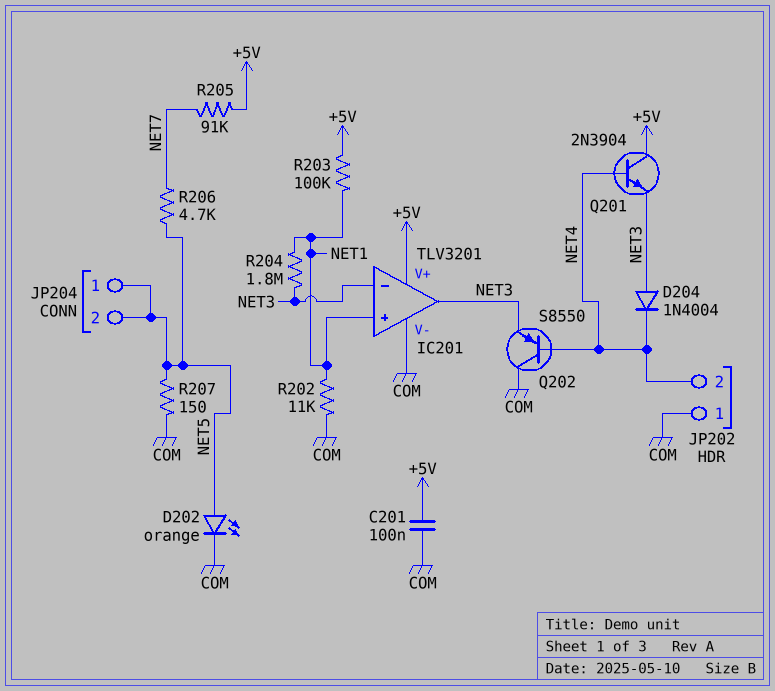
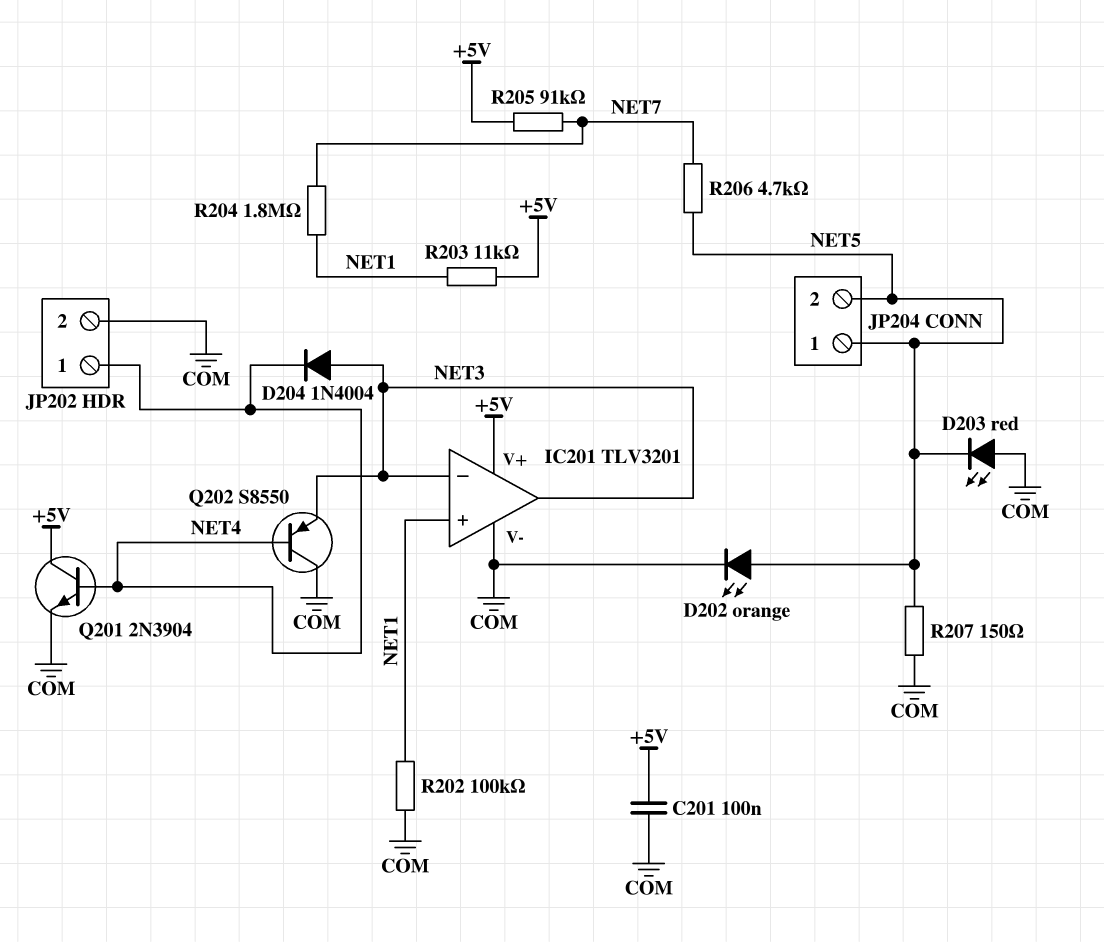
D203: none -> LED red (A COM, K NET5)
JP202 pin 1: COM -> NET4
JP202 pin 2: NET4 -> COM
Q201: NPN 2N3904 (B NET4, C +5V, E NET3) -> NPN 2N3904 (B NET4, C +5V, E COM)
R202: 11k (COM, NET1) -> 100k (COM, NET1)
R203: 100k (+5V, NET1) -> 11k (+5V, NET1)
R204: 1.8M (NET1, NET3) -> 1.8M (NET1, NET7)

